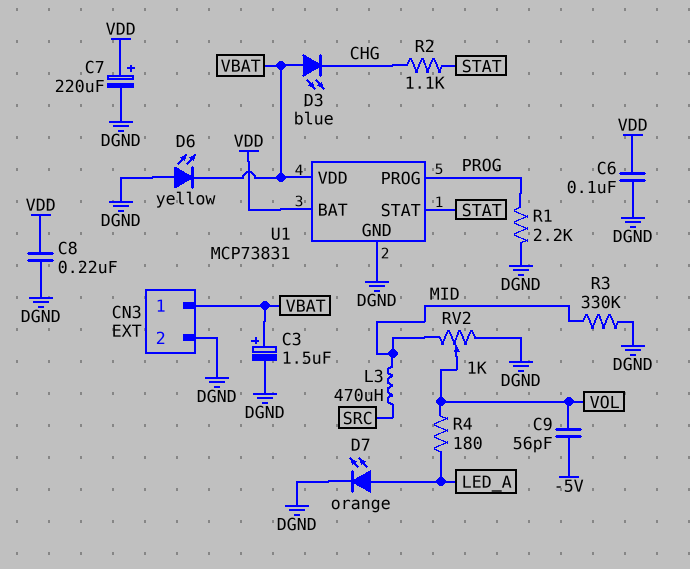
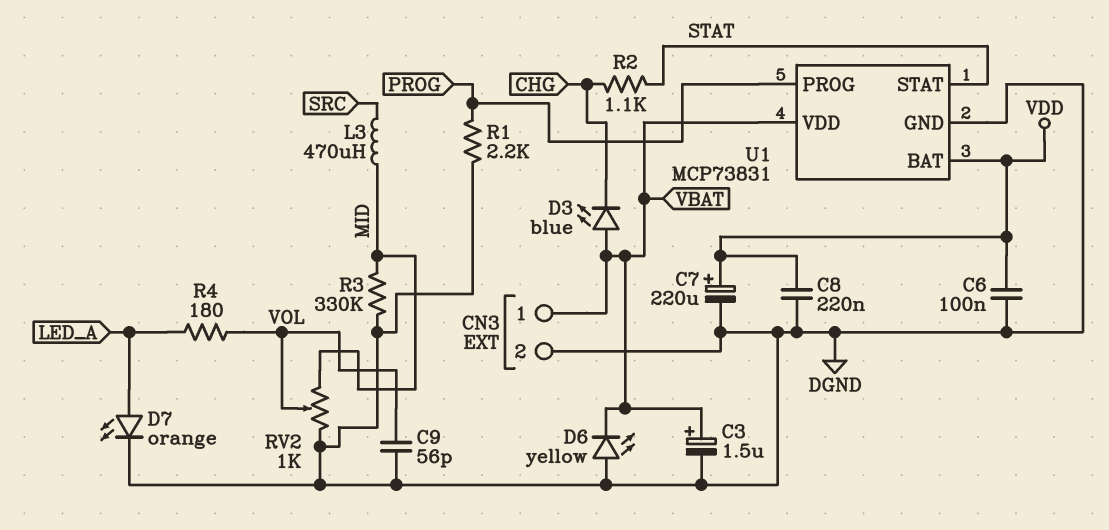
C9: 56pF (-5V, VOL) -> 56pF (DGND, VOL)

